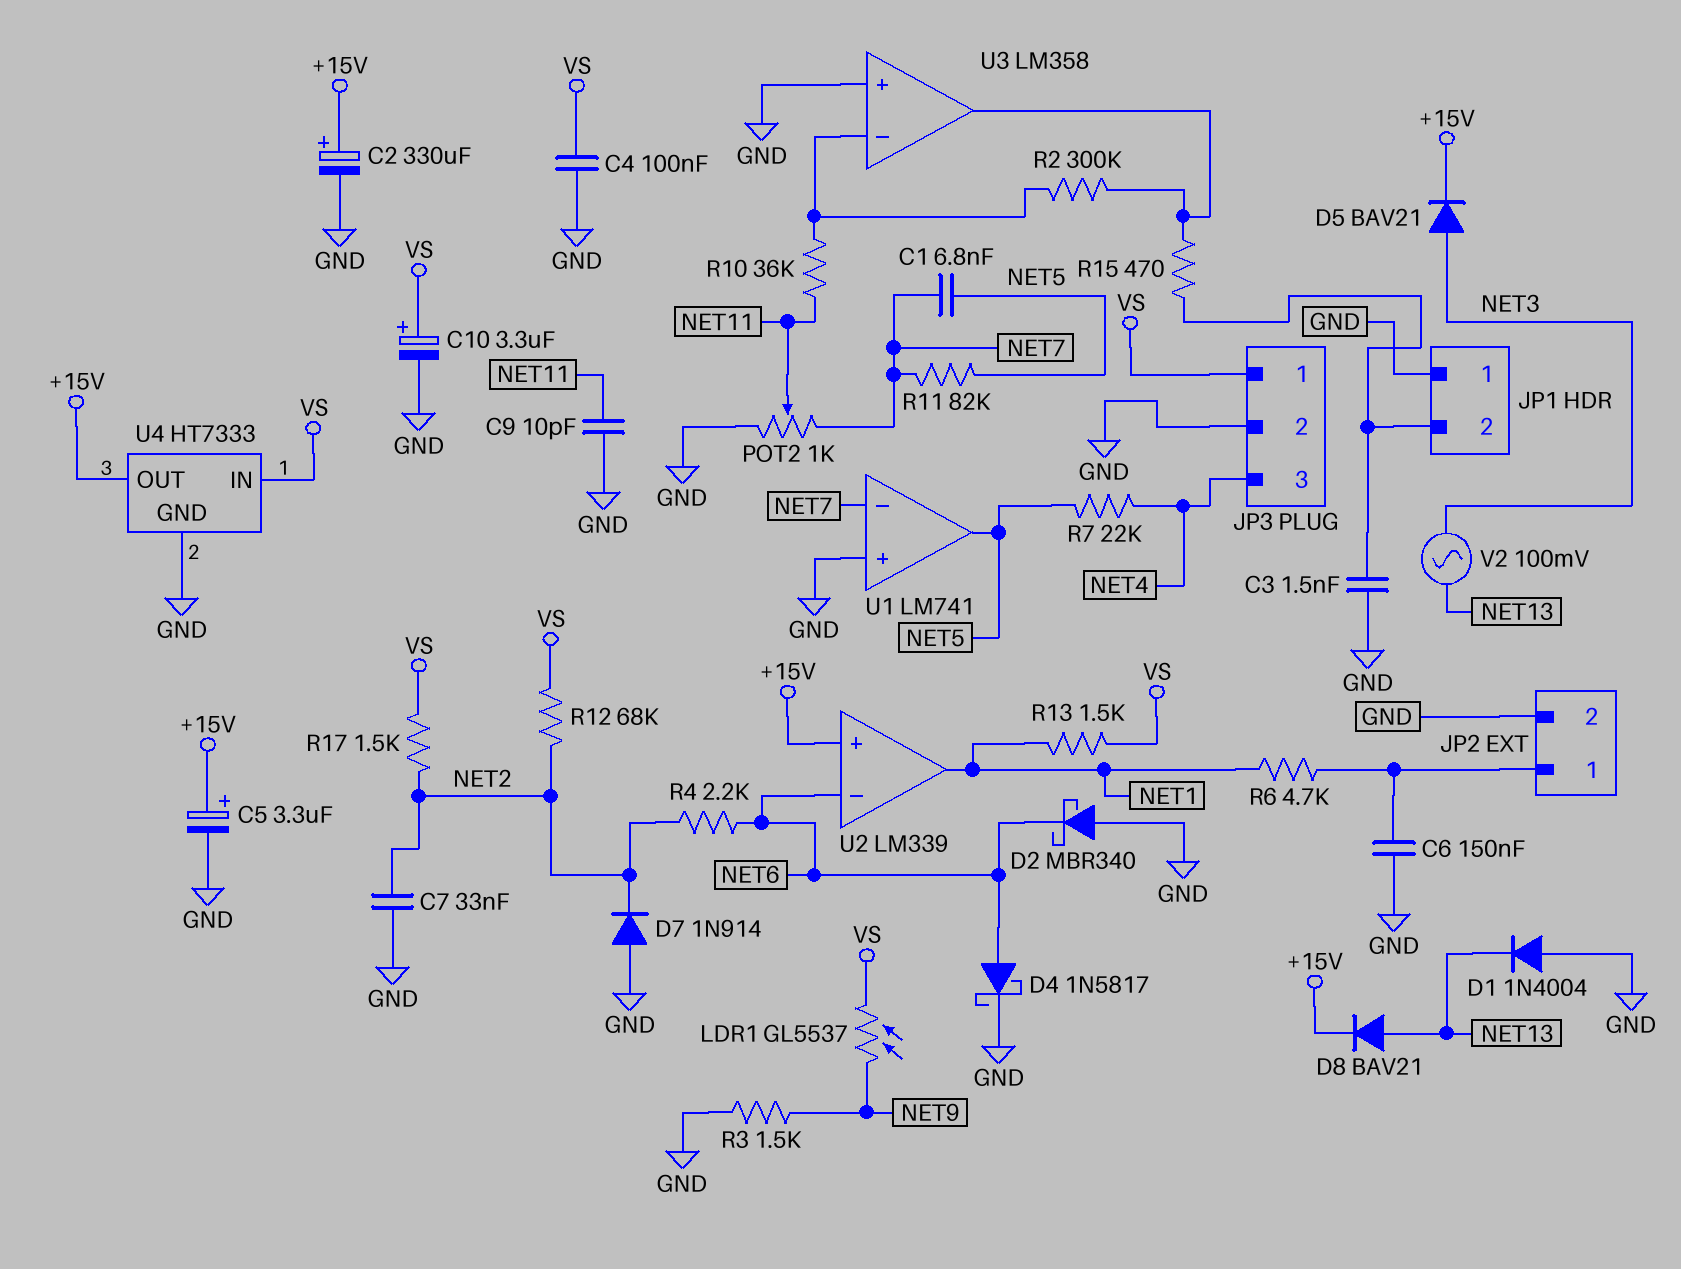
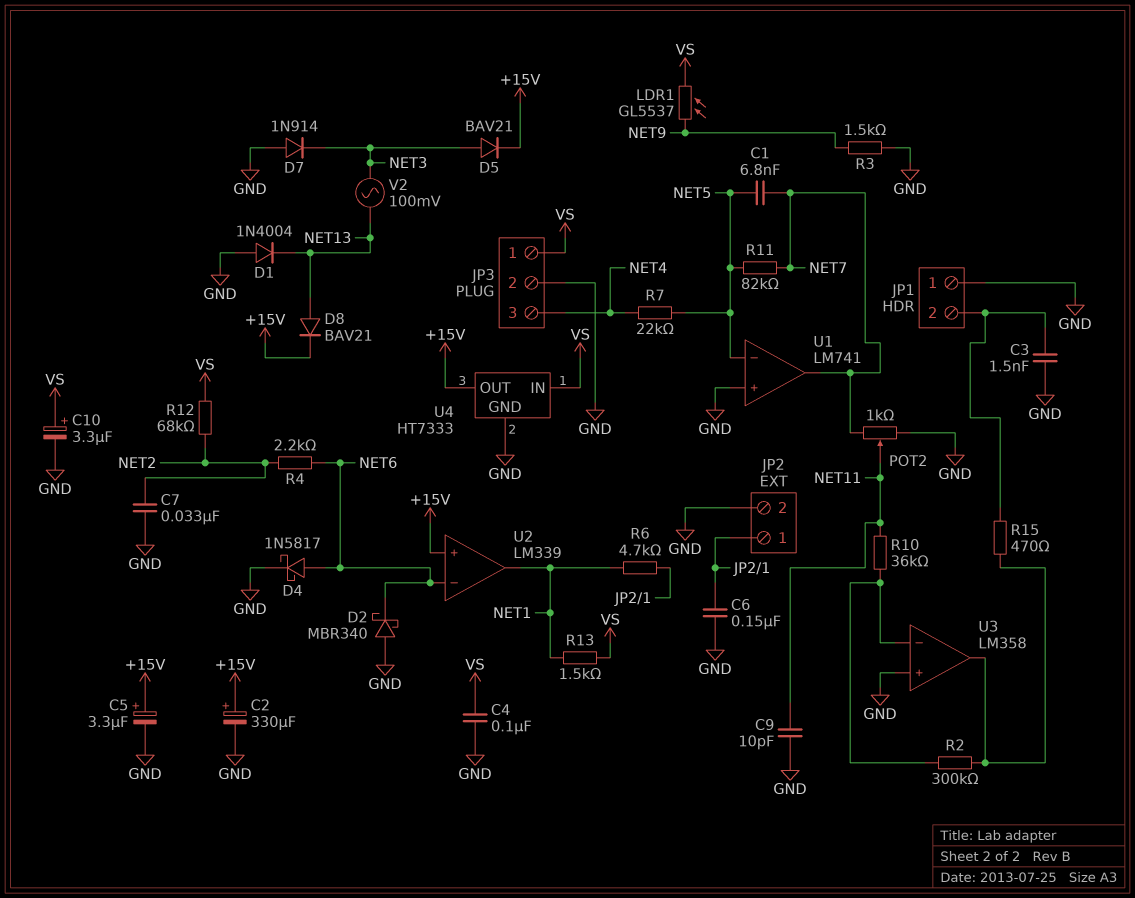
D7: diode 1N914 (A GND, K NET2) -> diode 1N914 (A GND, K NET3)
R17: 1.5k (NET2, VS) -> none
U1 pin in-: NET7 -> NET5
U1 pin out: NET5 -> NET7

